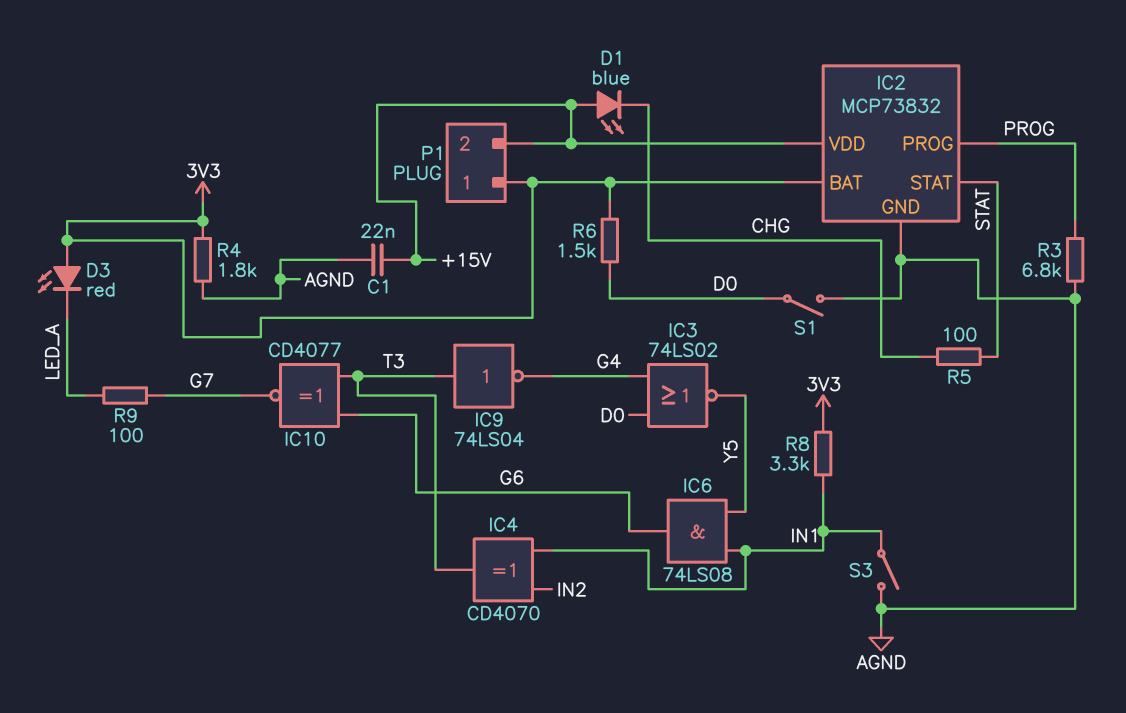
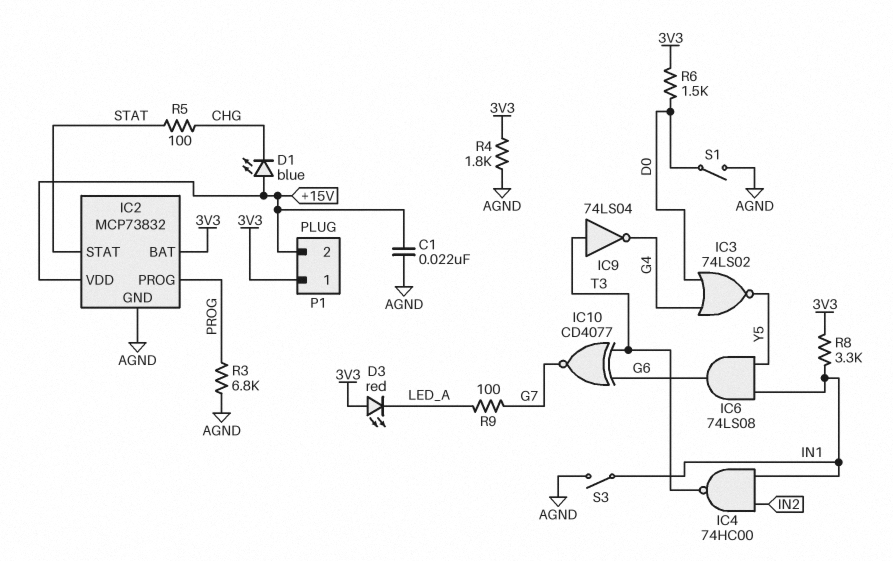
IC4: XOR CD4070 (in IN1, in IN2, out T3) -> NAND 74HC00 (in IN1, in IN2, out T3)

